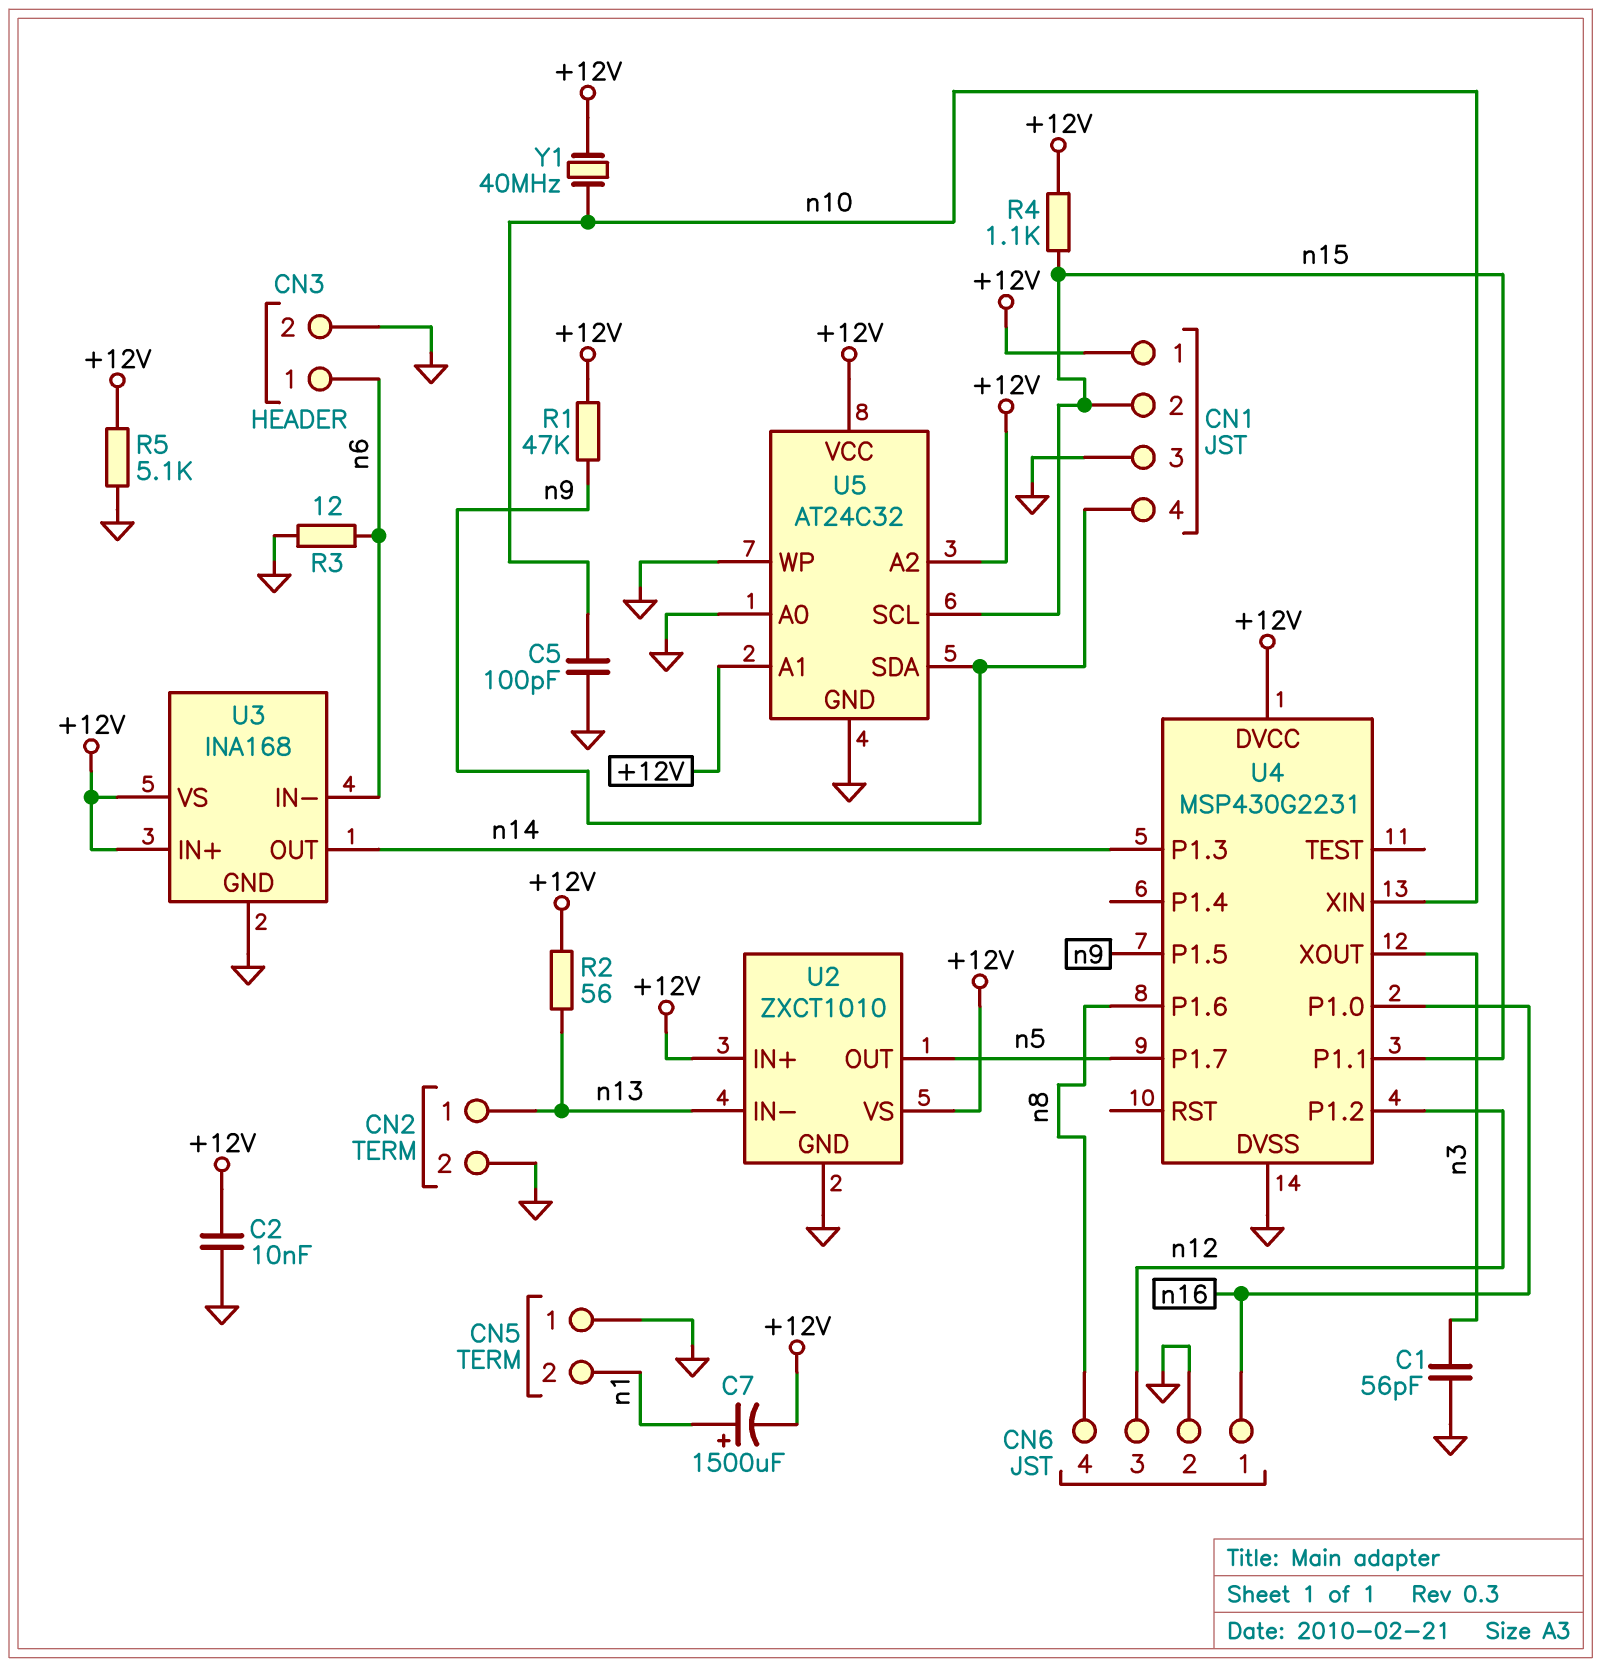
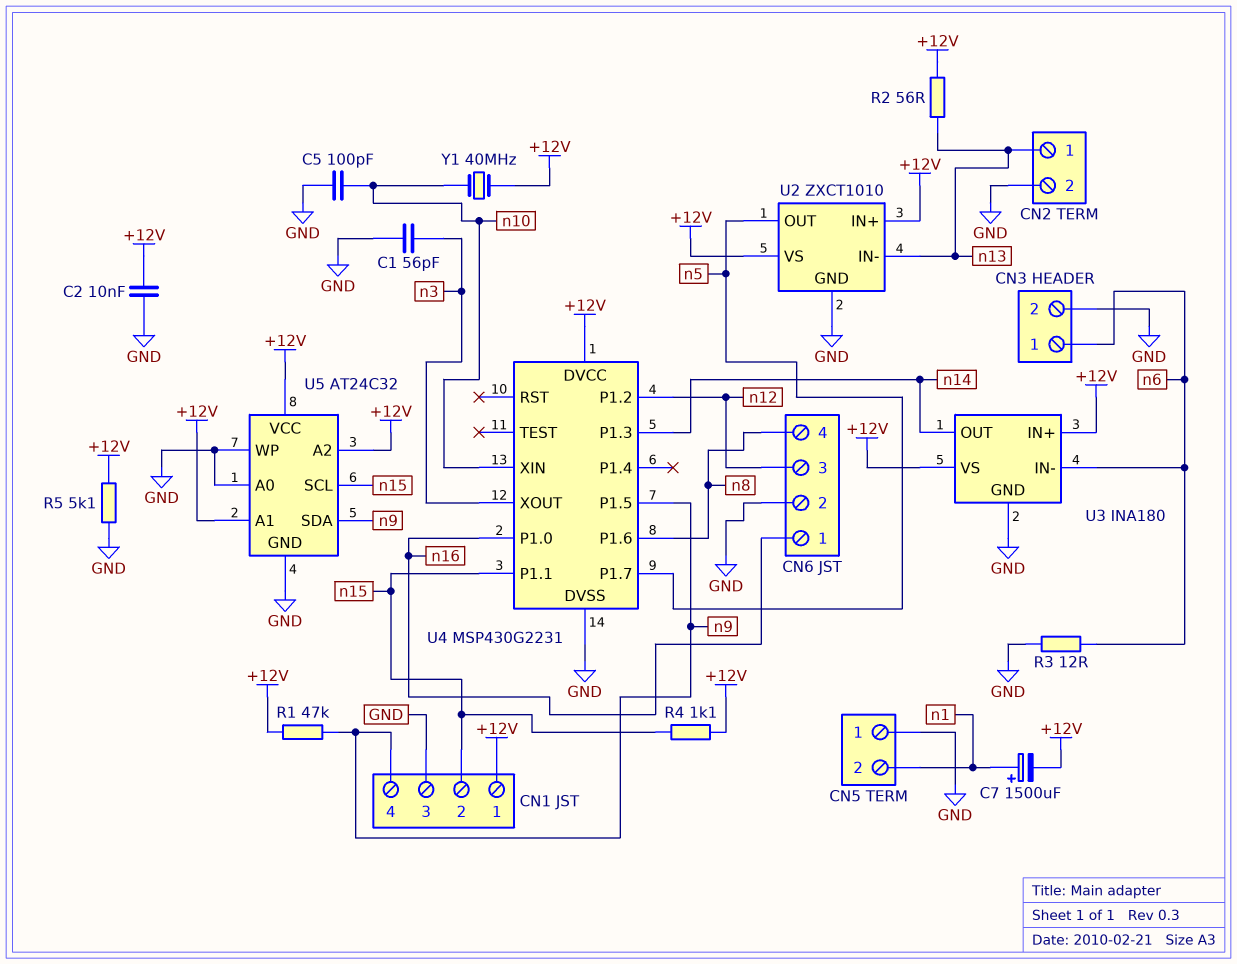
U3: INA168 -> INA180

